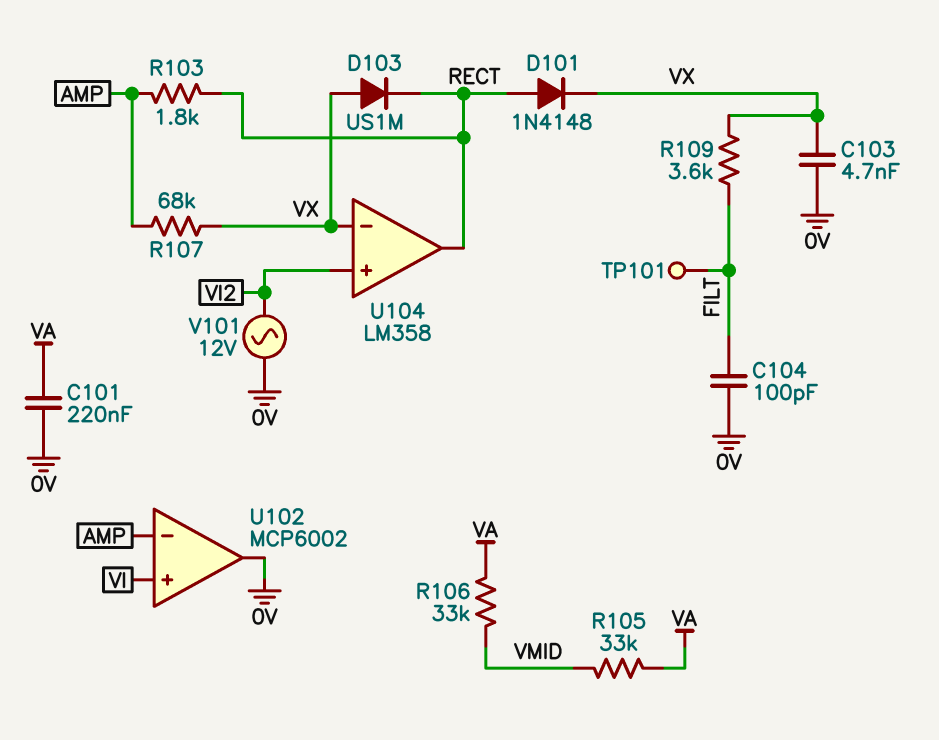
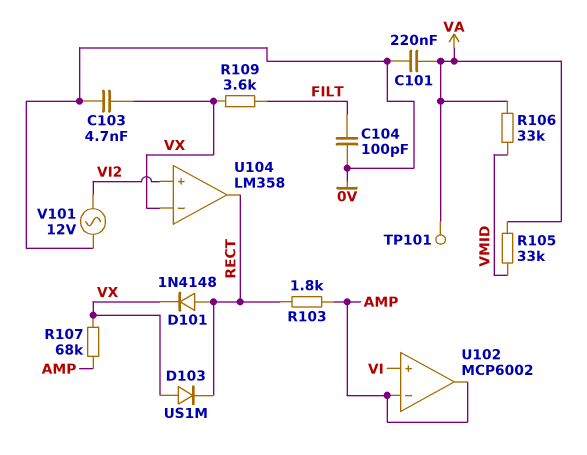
TP101: test point (FILT) -> test point (VA)
U102 pin out: 0V -> AMP

